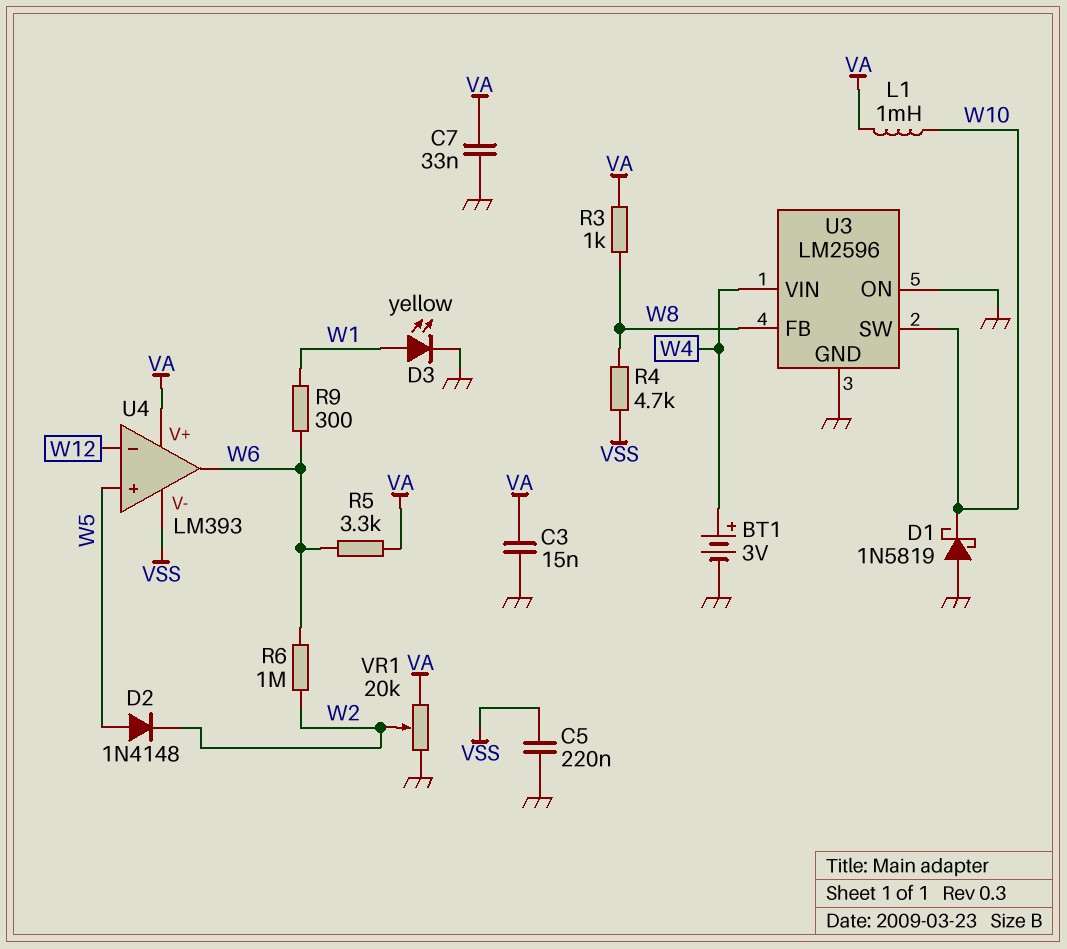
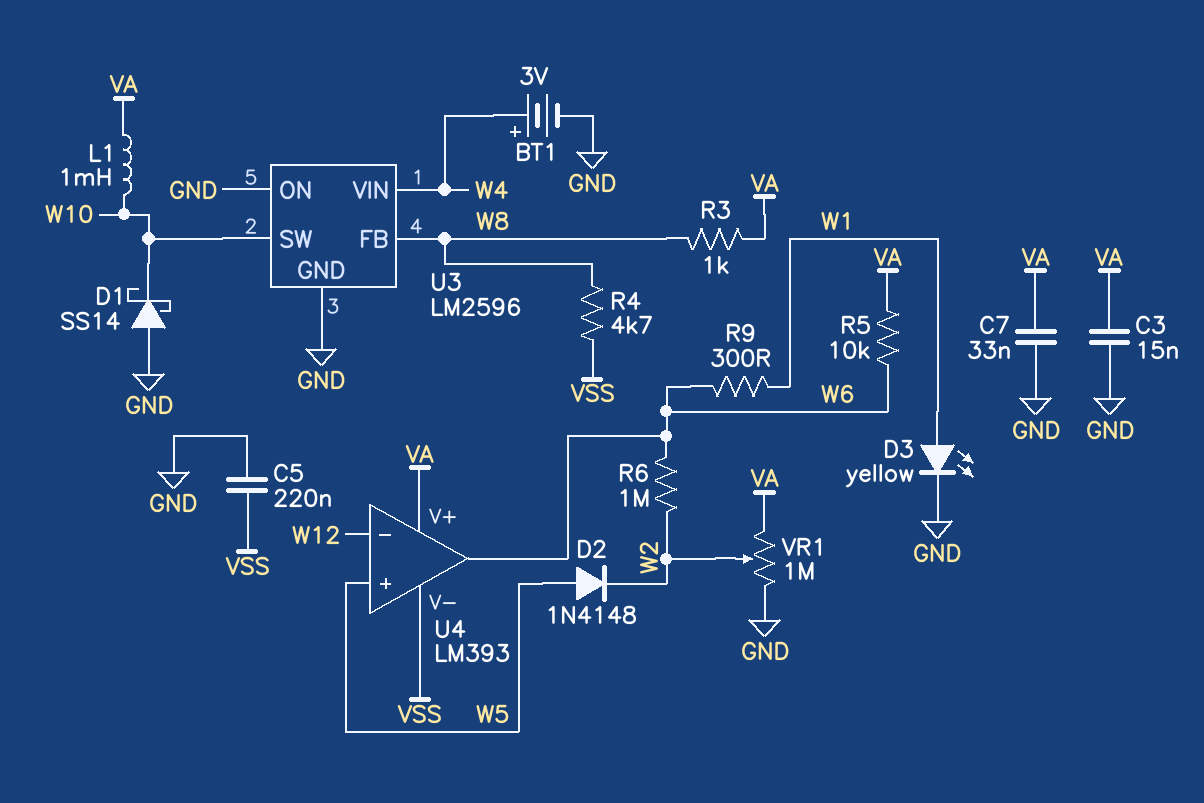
D1: schottky 1N5819 (A GND, K W10) -> schottky SS14 (A GND, K W10)
R5: 3.3k (VA, W6) -> 10k (VA, W6)
VR1: 20k (GND, VA, wiper W2) -> 1M (GND, VA, wiper W2)

